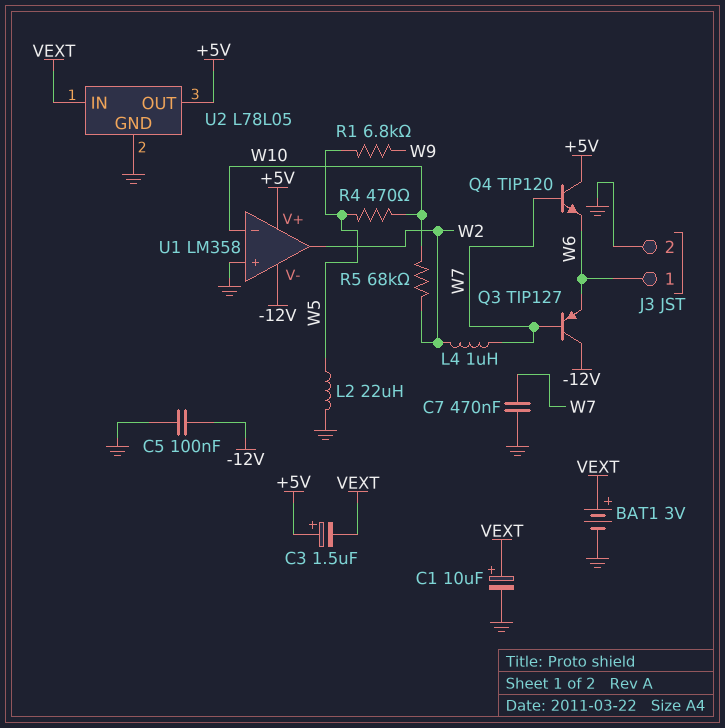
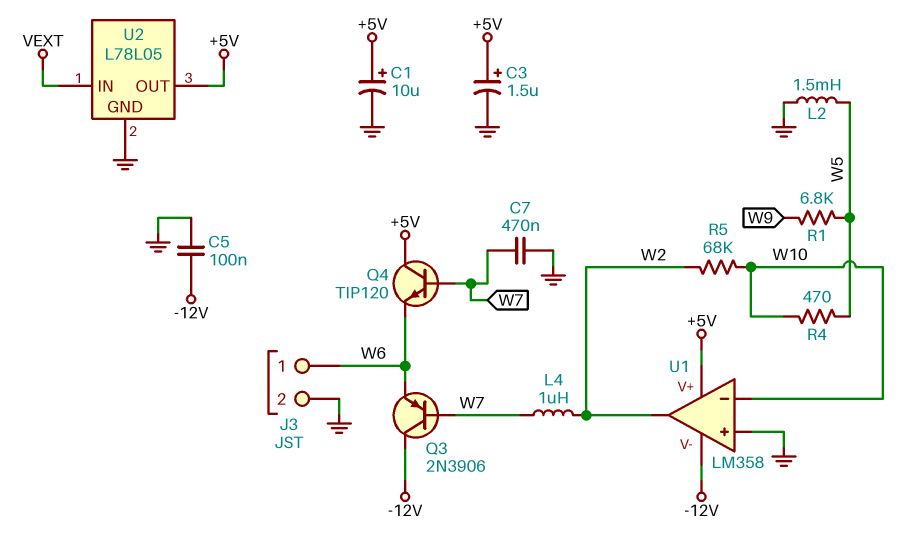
BAT1: 3V (plus VEXT, minus GND) -> none
C1: 10uF (plus VEXT, minus GND) -> 10uF (plus +5V, minus GND)
C3: 1.5uF (plus +5V, minus VEXT) -> 1.5uF (plus +5V, minus GND)
L2: 22uH (GND, W5) -> 1.5mH (GND, W5)
Q3: PNP TIP127 (B W7, C -12V, E W6) -> PNP 2N3906 (B W7, C -12V, E W6)

